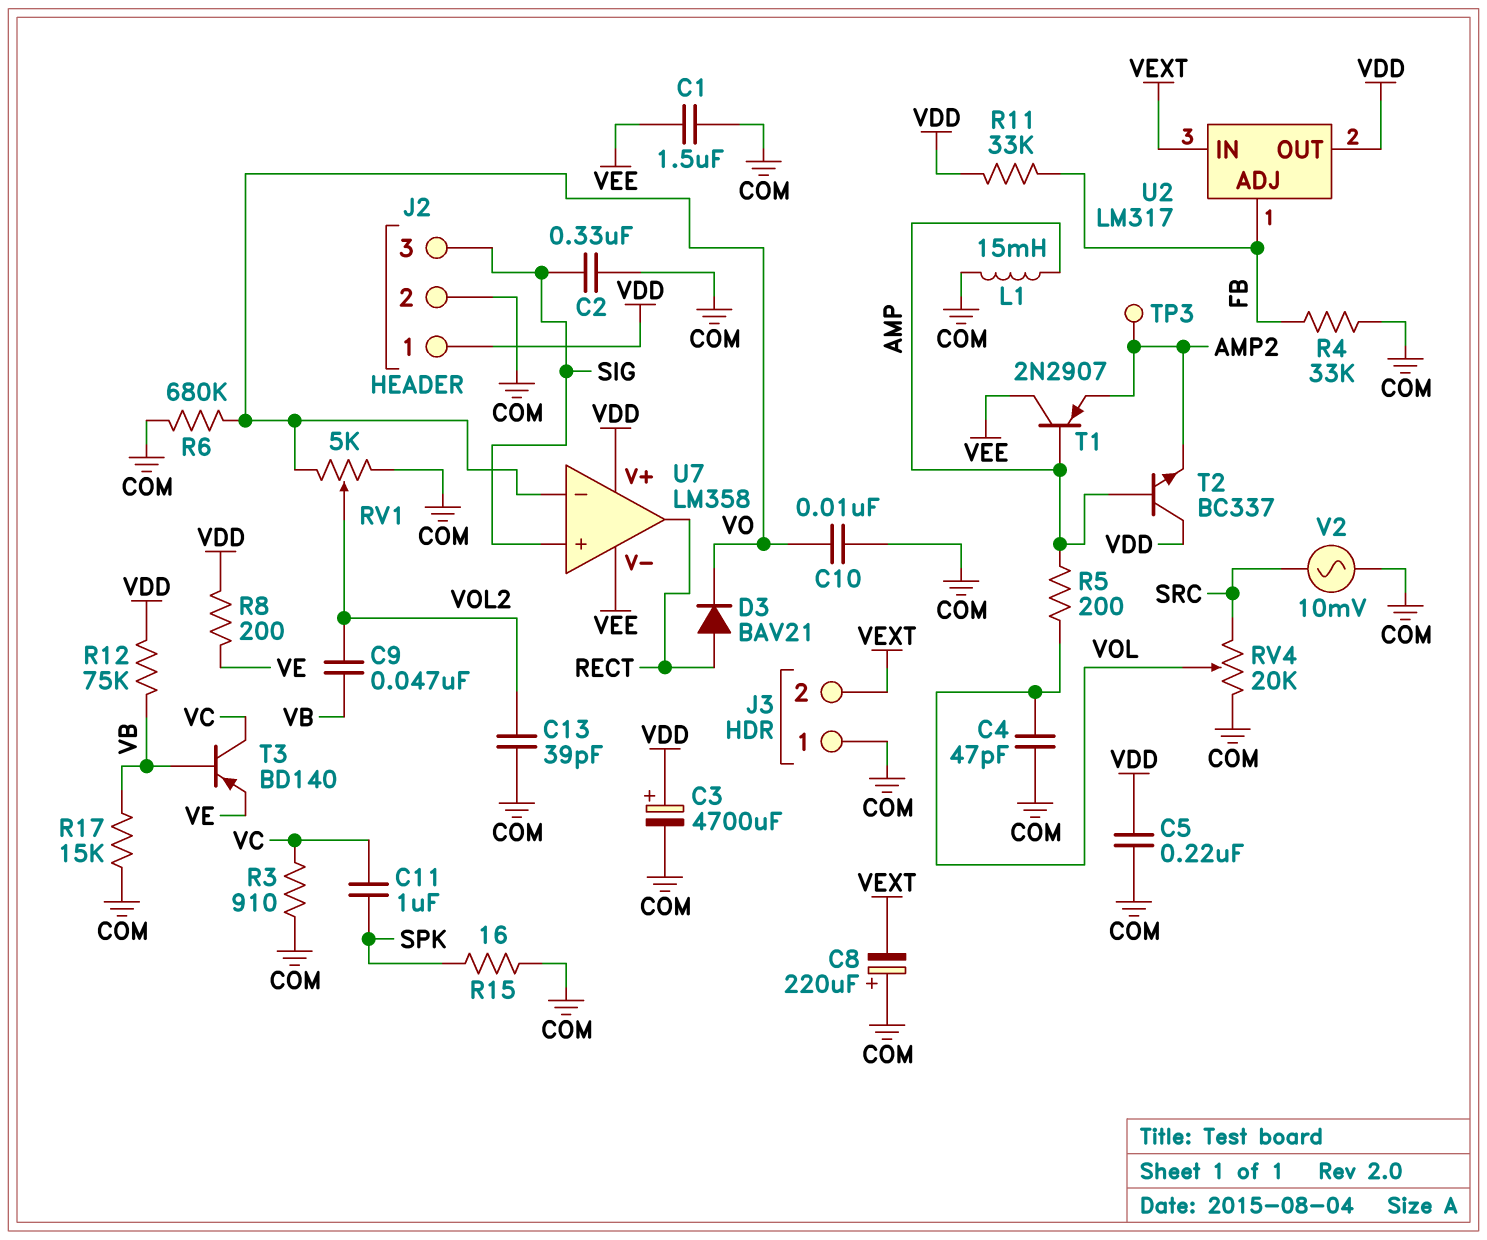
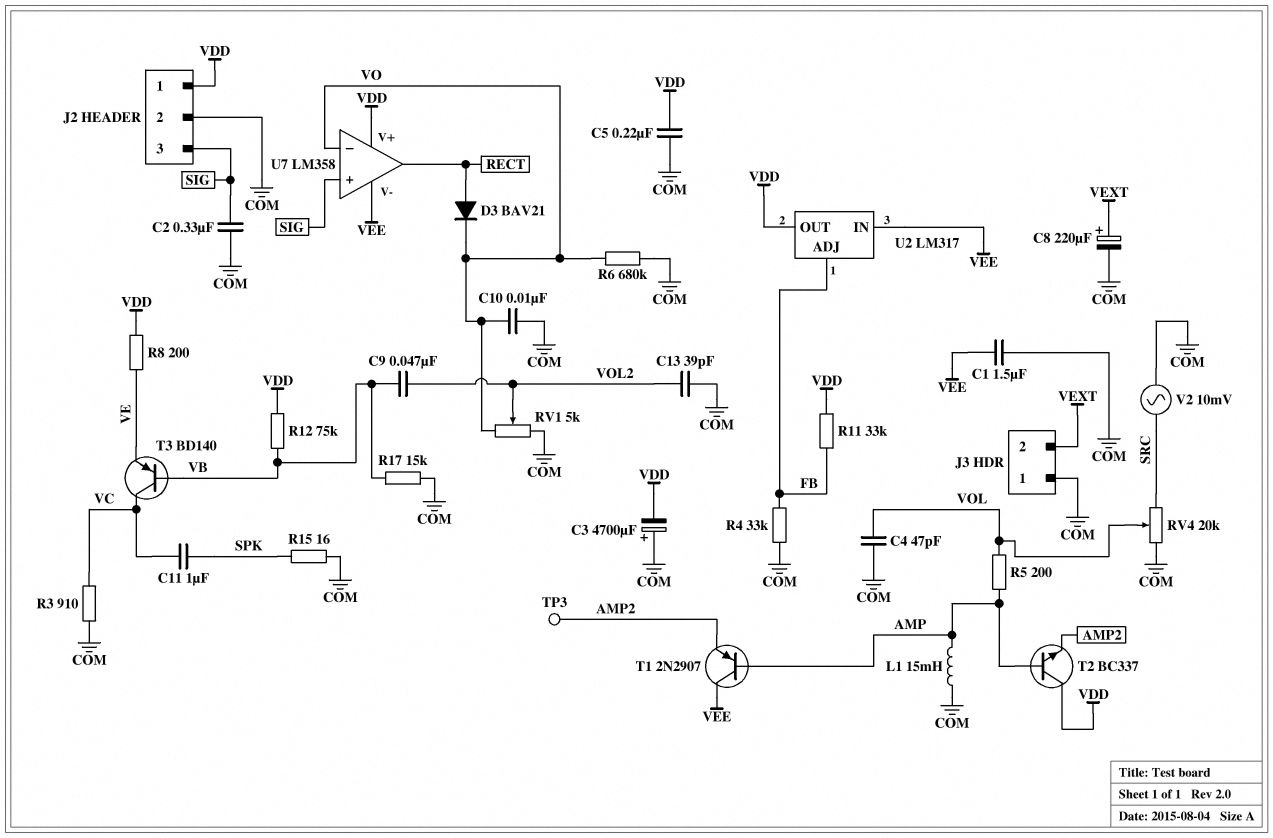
C3: 4700uF (plus VDD, minus COM) -> 4700uF (plus COM, minus VDD)
C8: 220uF (plus COM, minus VEXT) -> 220uF (plus VEXT, minus COM)
U2 pin IN: VEXT -> VEE

